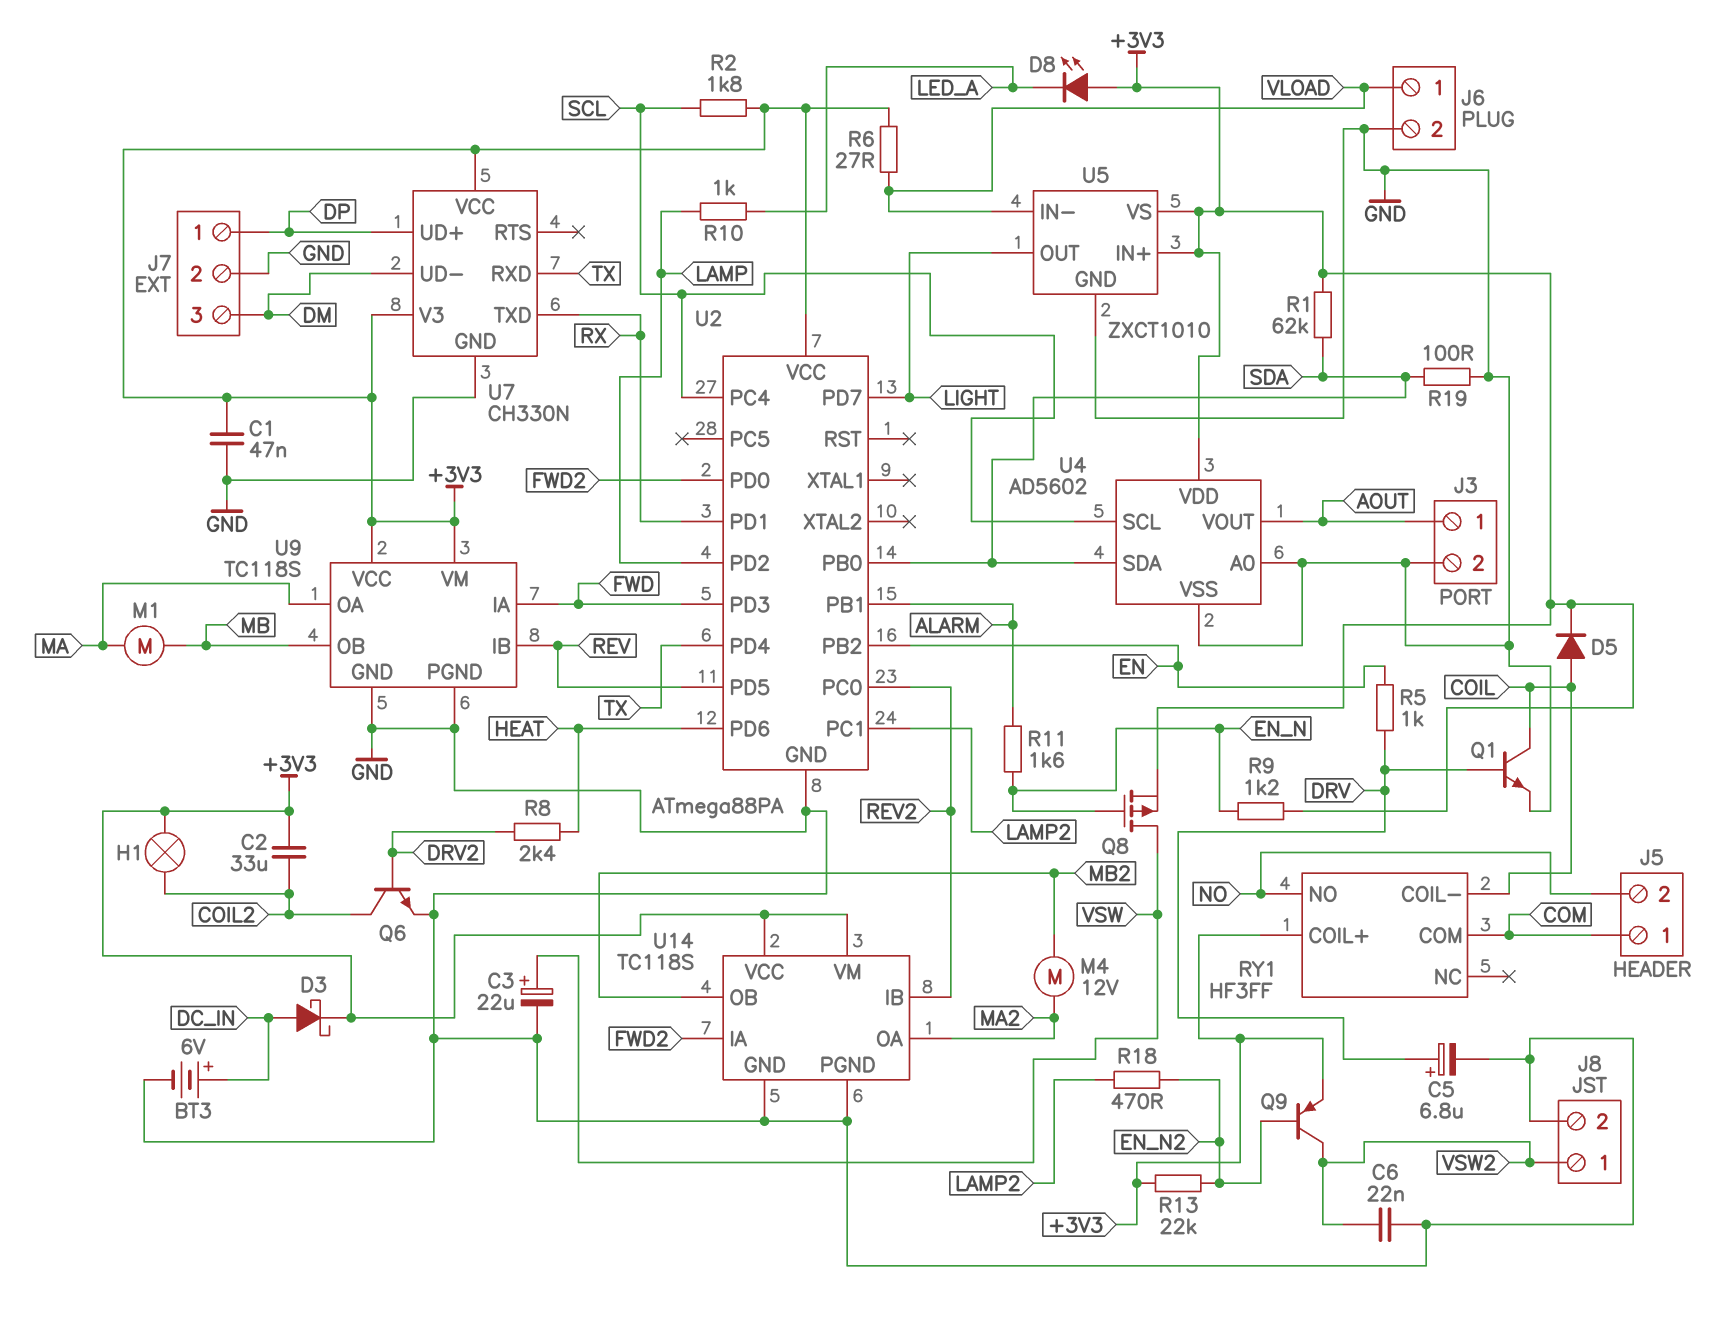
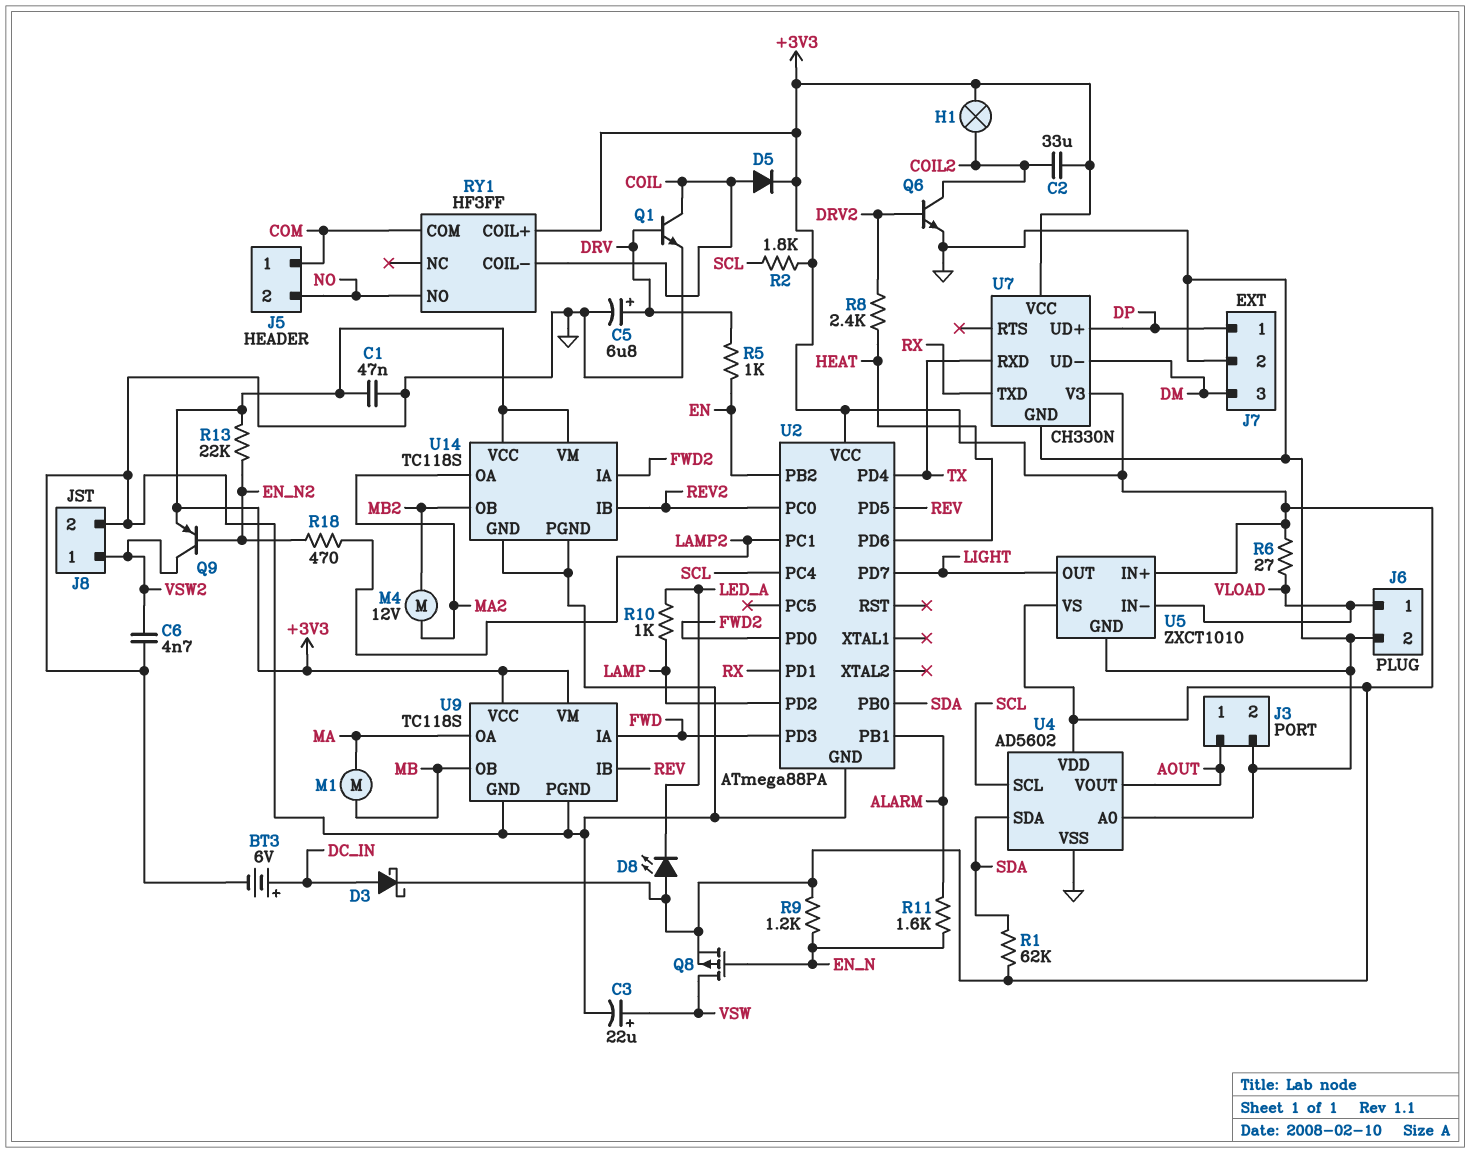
C6: 22nF (GND, VSW2) -> 4.7nF (GND, VSW2)
R19: 100 (GND, SDA) -> none

